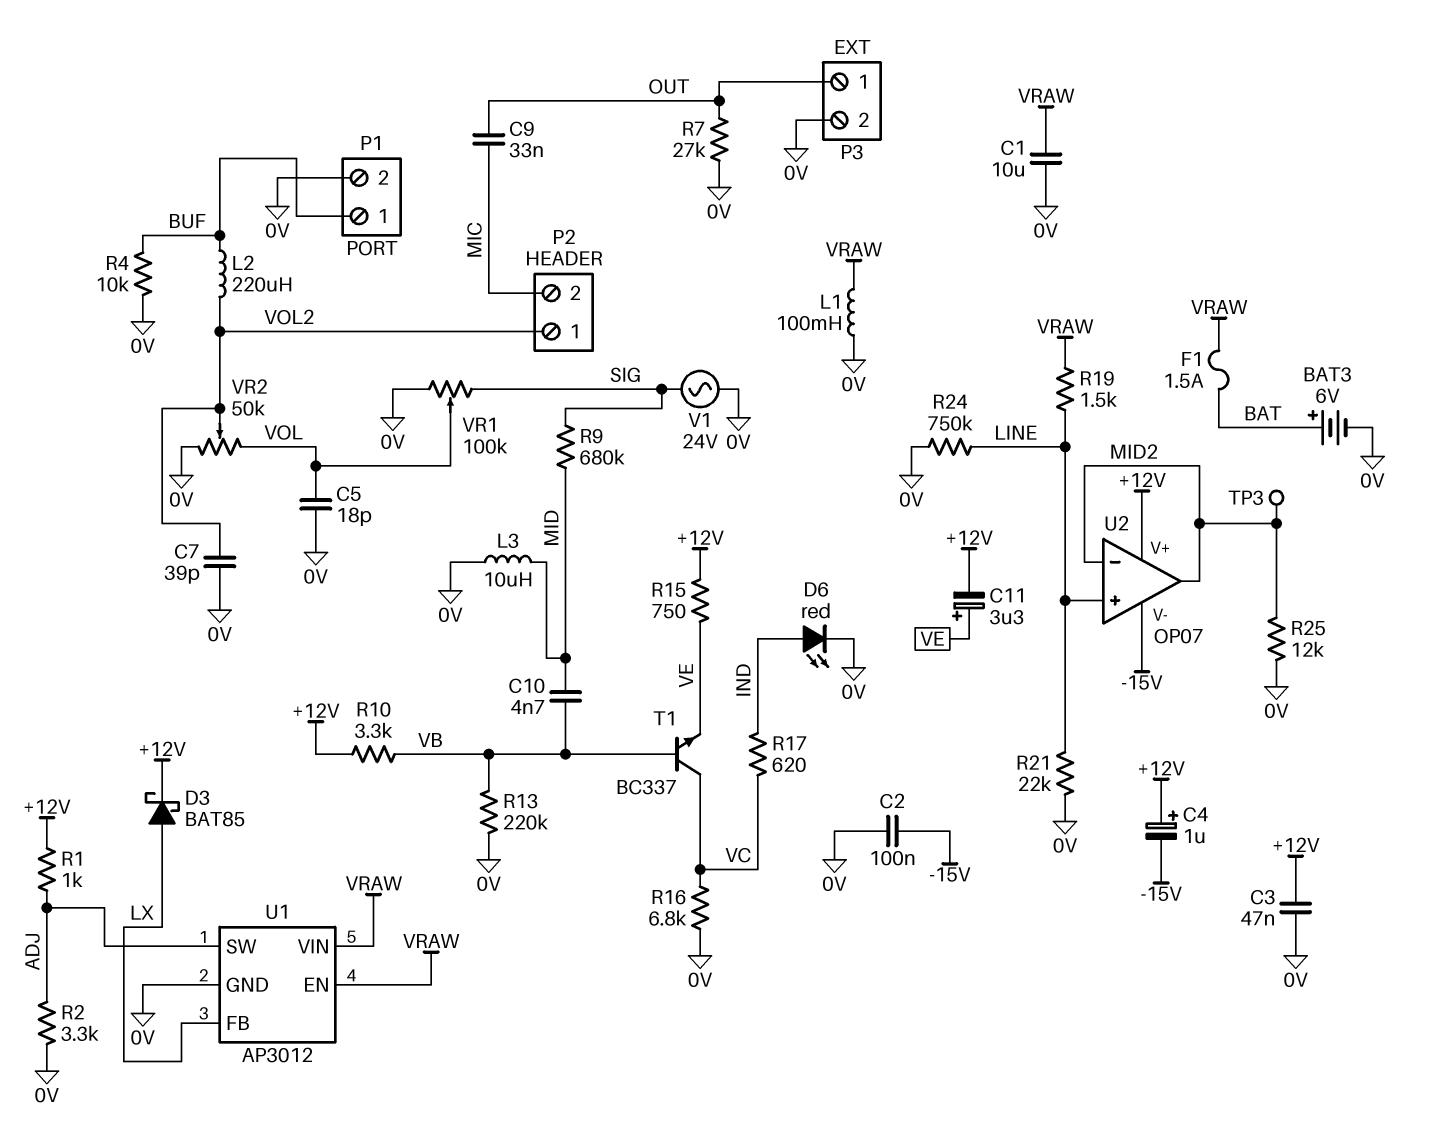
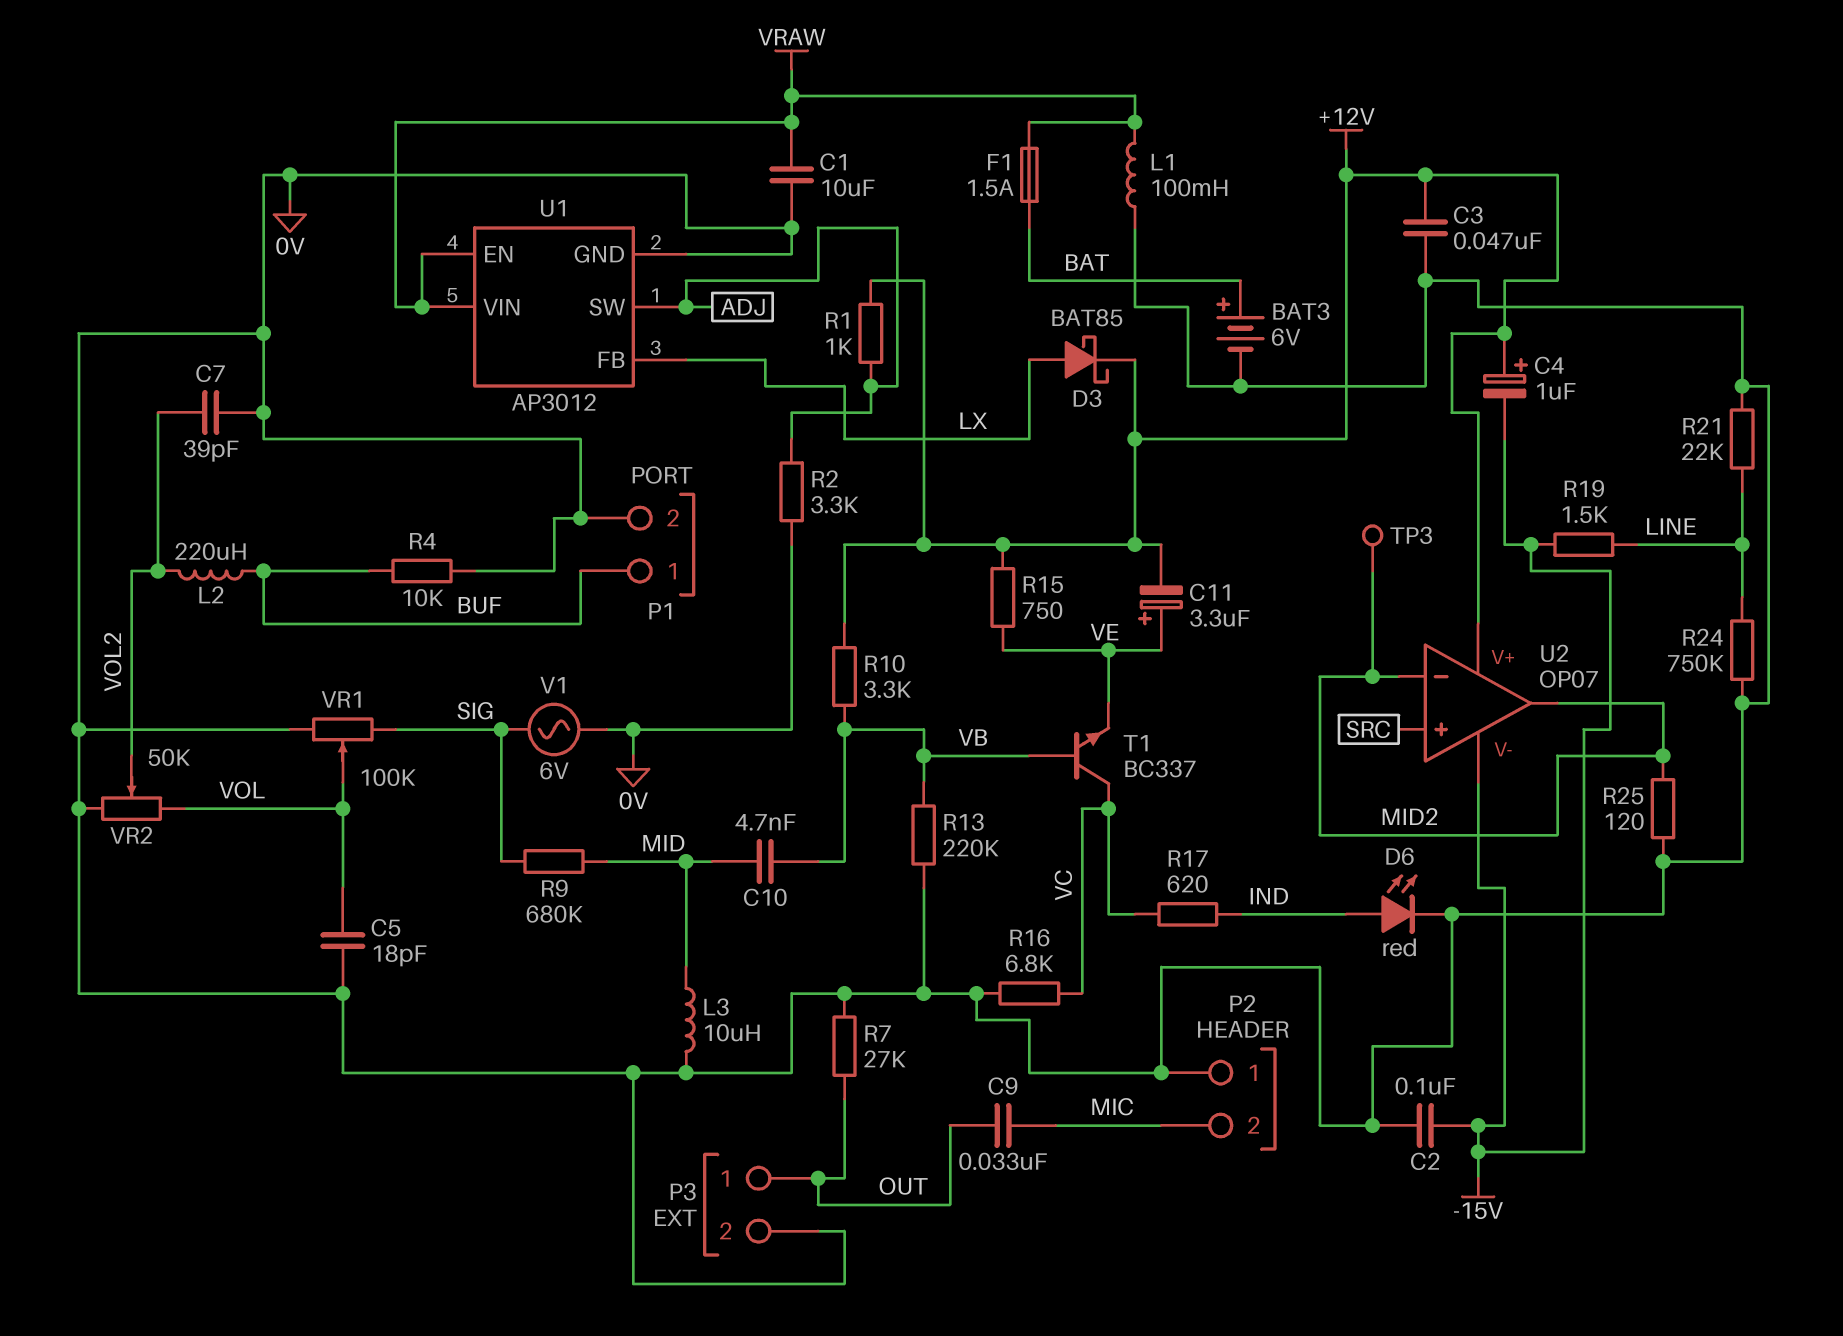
P2 pin 1: VOL2 -> 0V
R19: 1.5k (LINE, VRAW) -> 1.5k (-15V, LINE)
R25: 12k (0V, MID2) -> 120 (0V, MID2)
U2 pin in+: LINE -> SRC
V1: AC 24V (0V, SIG) -> AC 6V (0V, SIG)

